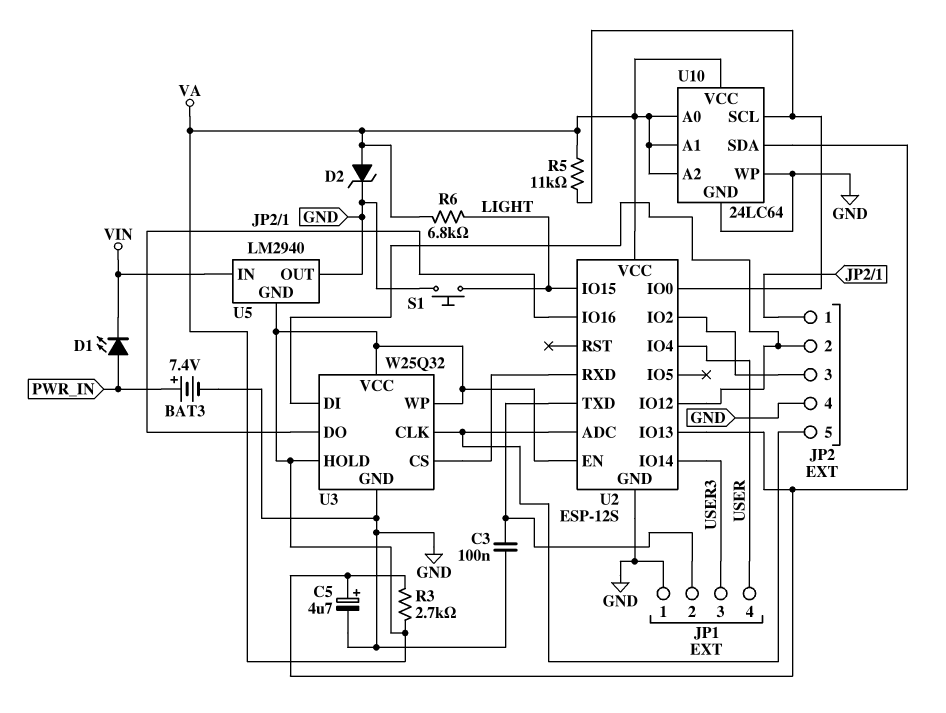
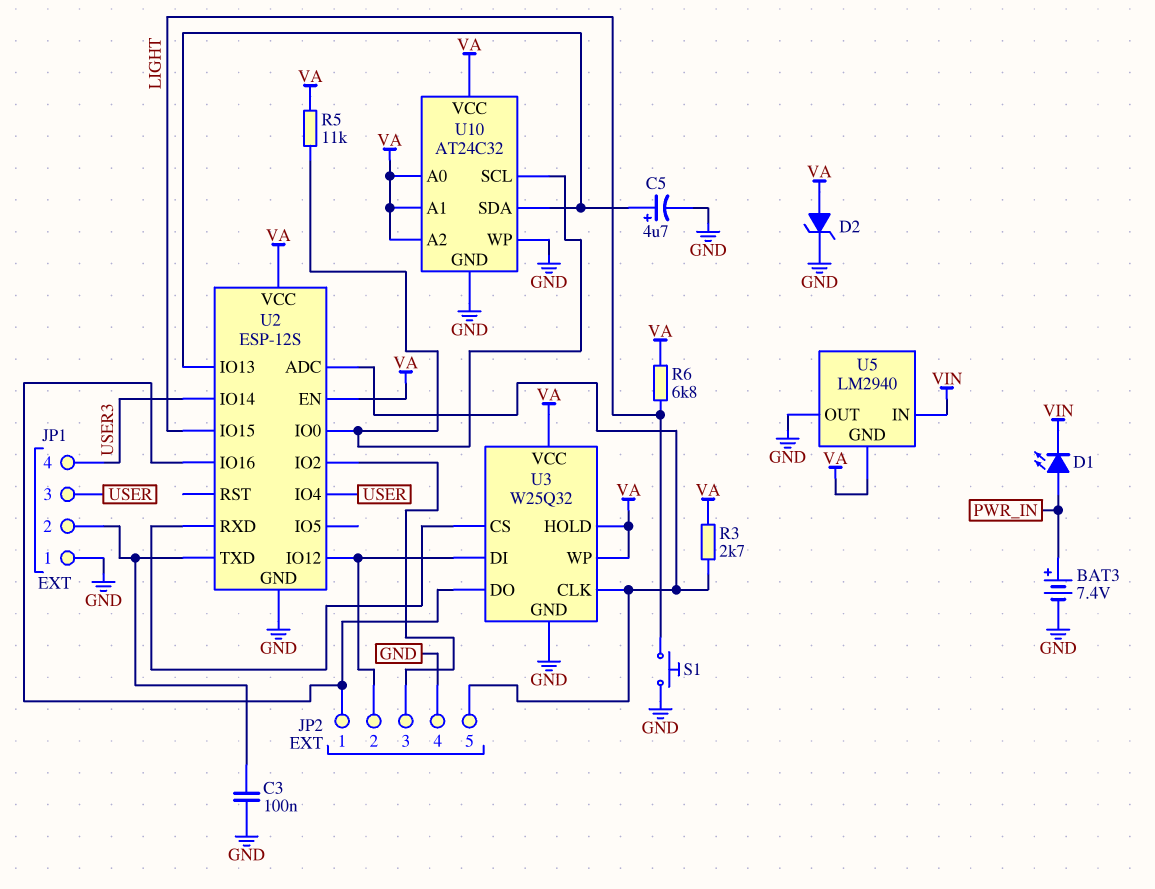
JP1 pin 3: USER3 -> USER
JP1 pin 4: USER -> USER3
R3: 2.7k (U2/IO13, VA) -> 2.7k (JP2/5, VA)
U10: 24LC64 -> AT24C32

